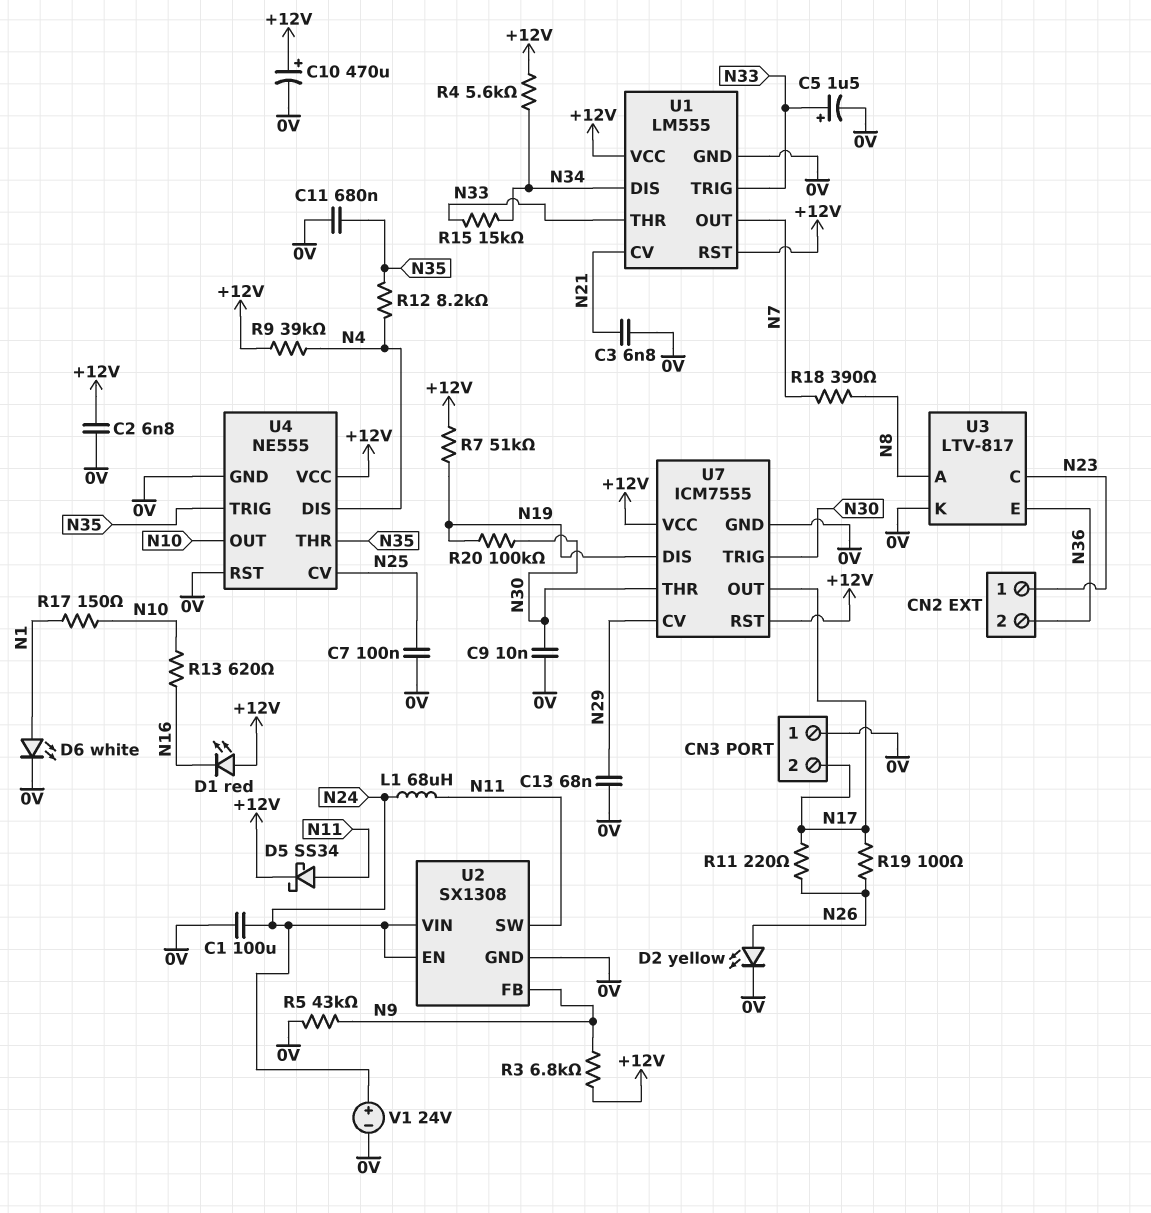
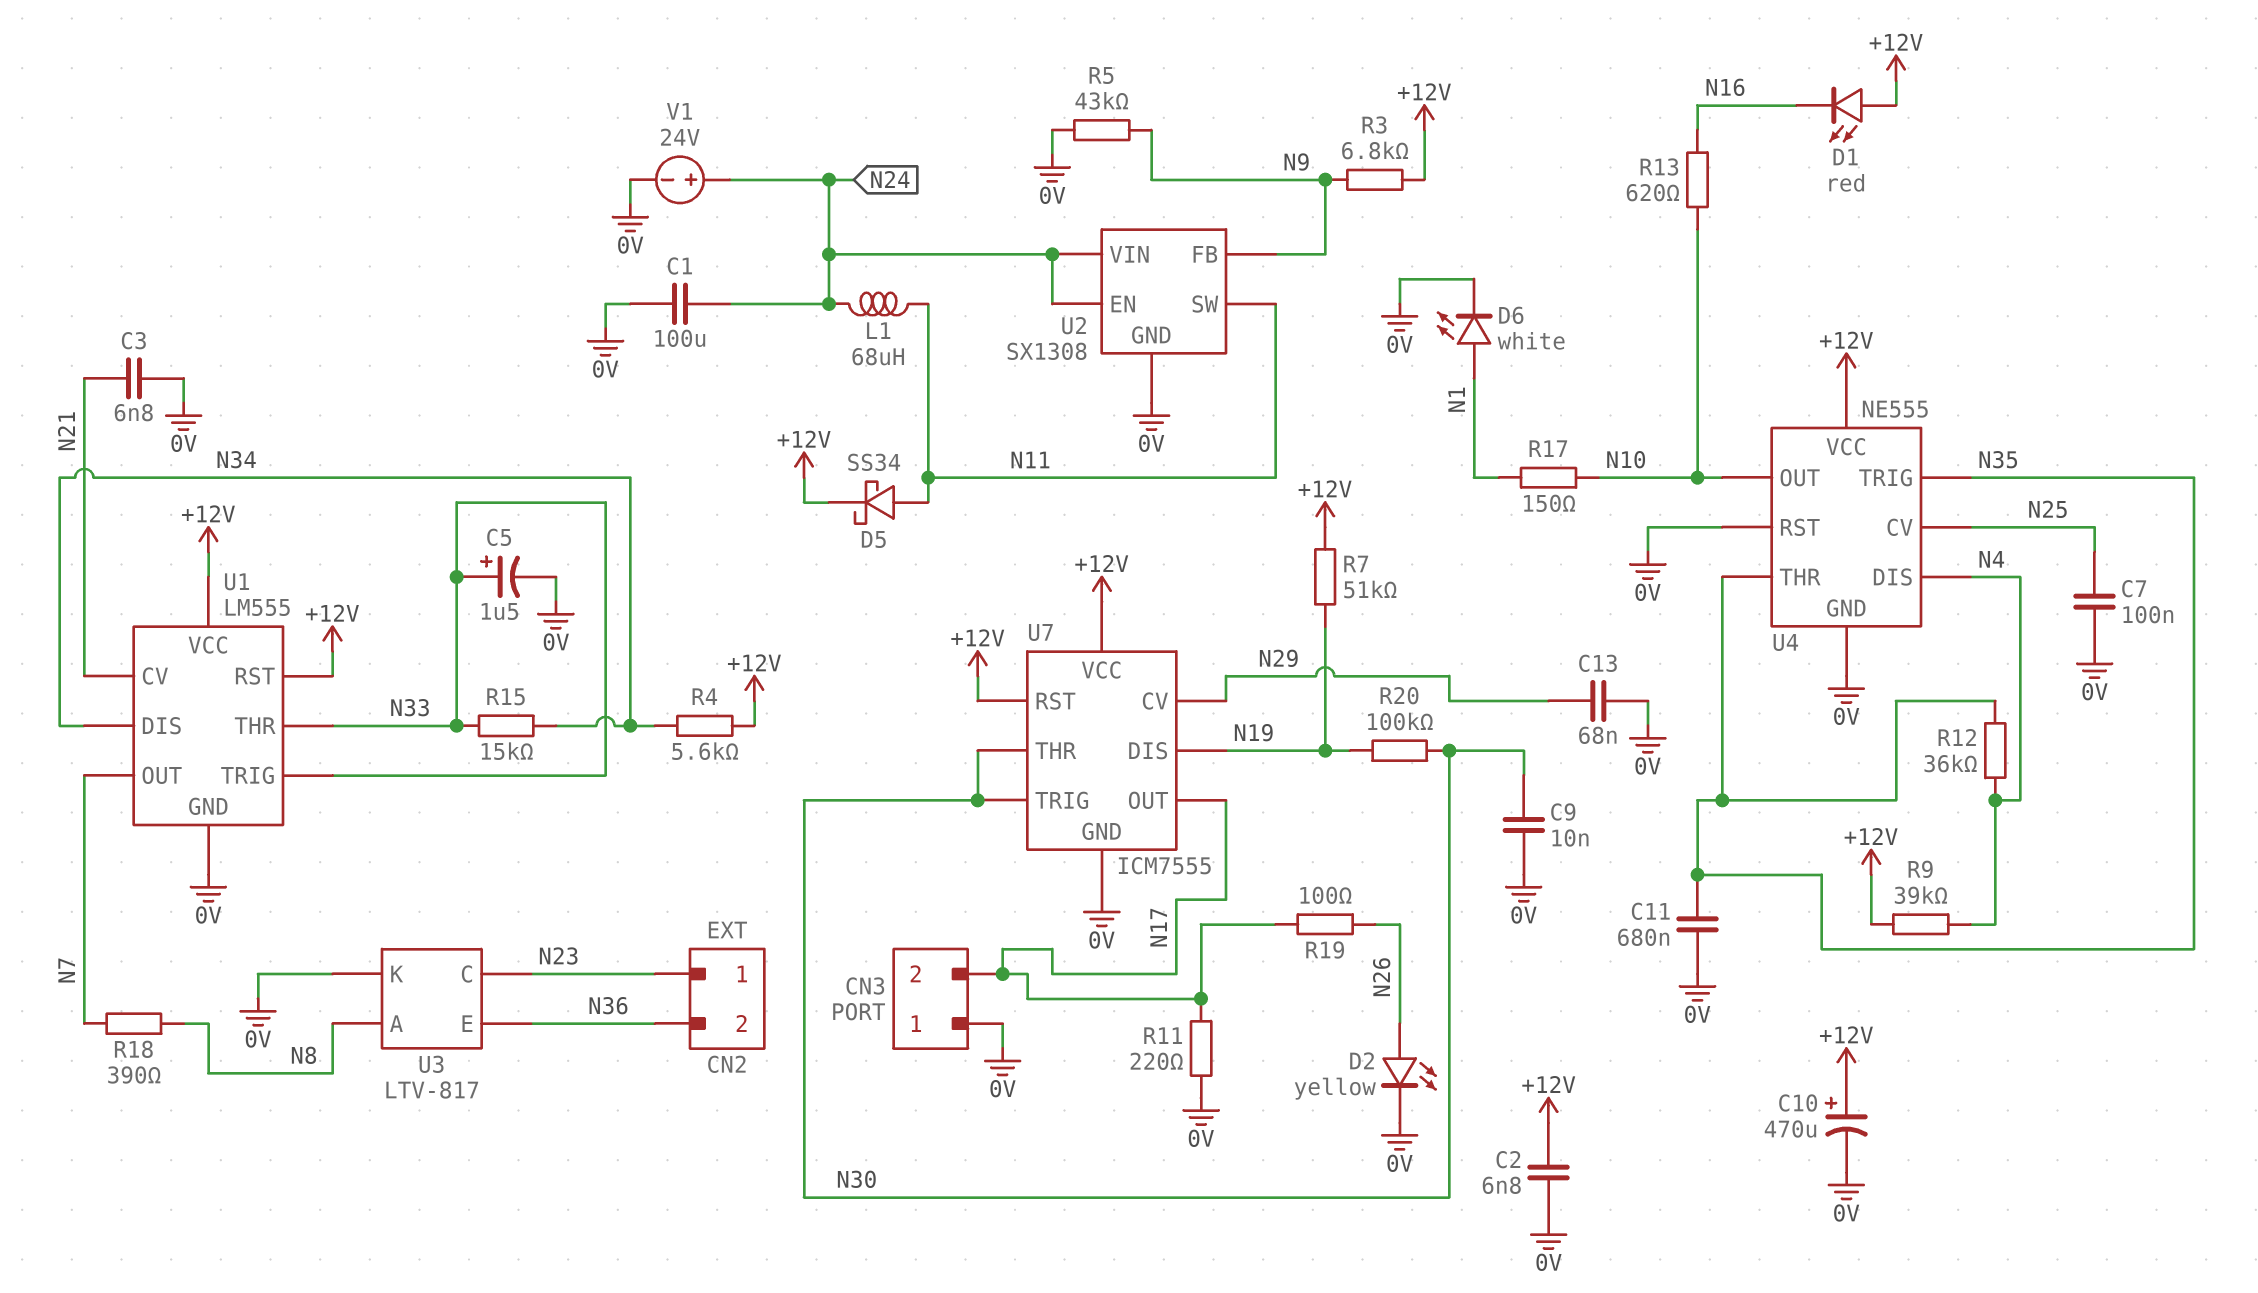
R11: 220 (N17, N26) -> 220 (0V, N17)
R12: 8.2k (N4, N35) -> 36k (N4, N35)

